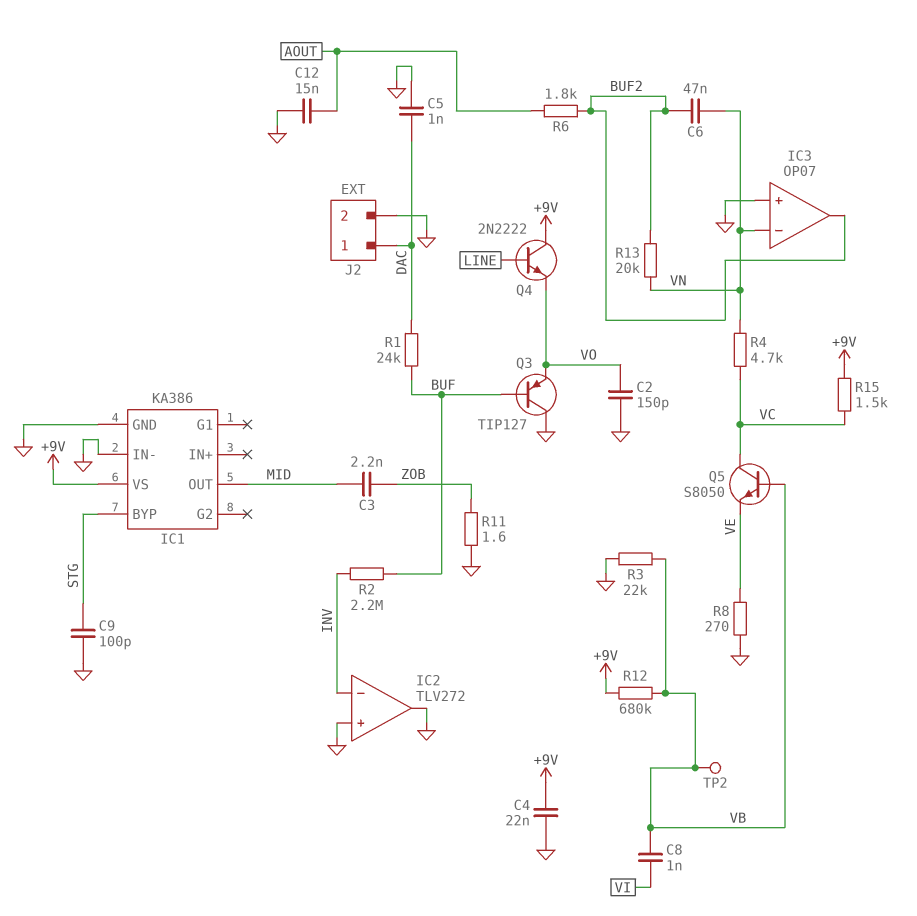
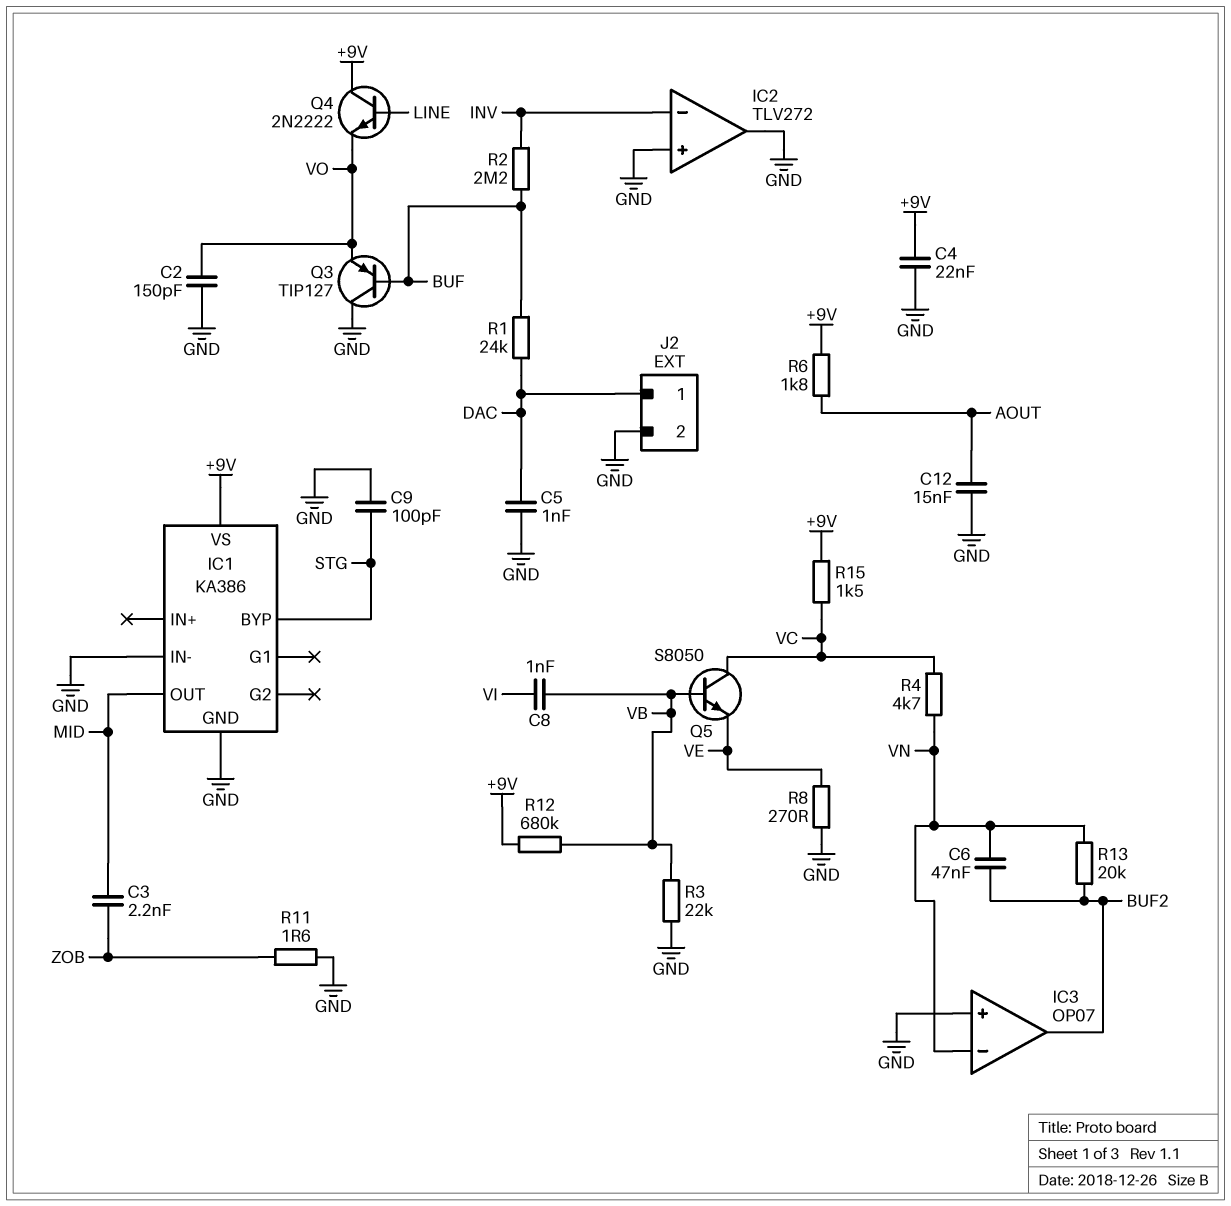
R6: 1.8k (AOUT, BUF2) -> 1.8k (+9V, AOUT)
TP2: test point (VB) -> none

